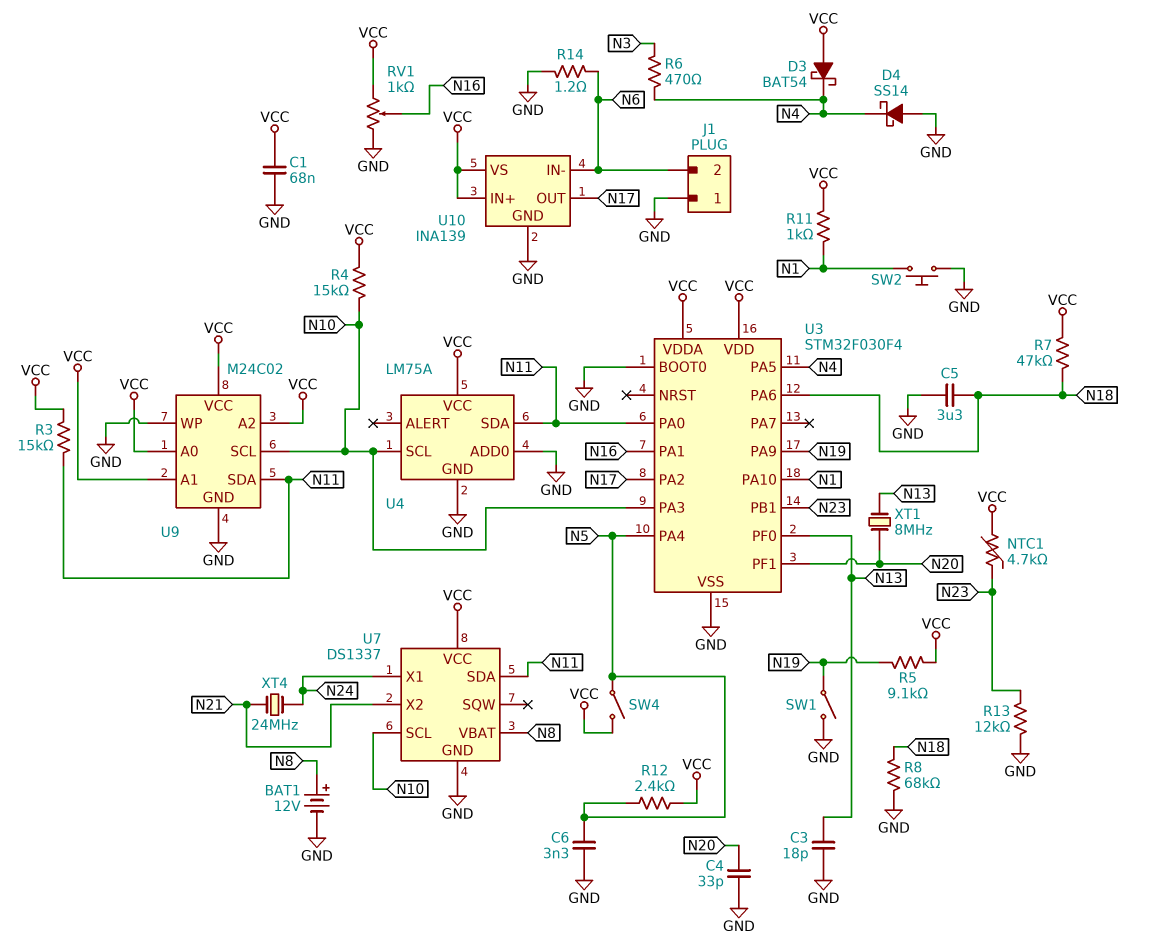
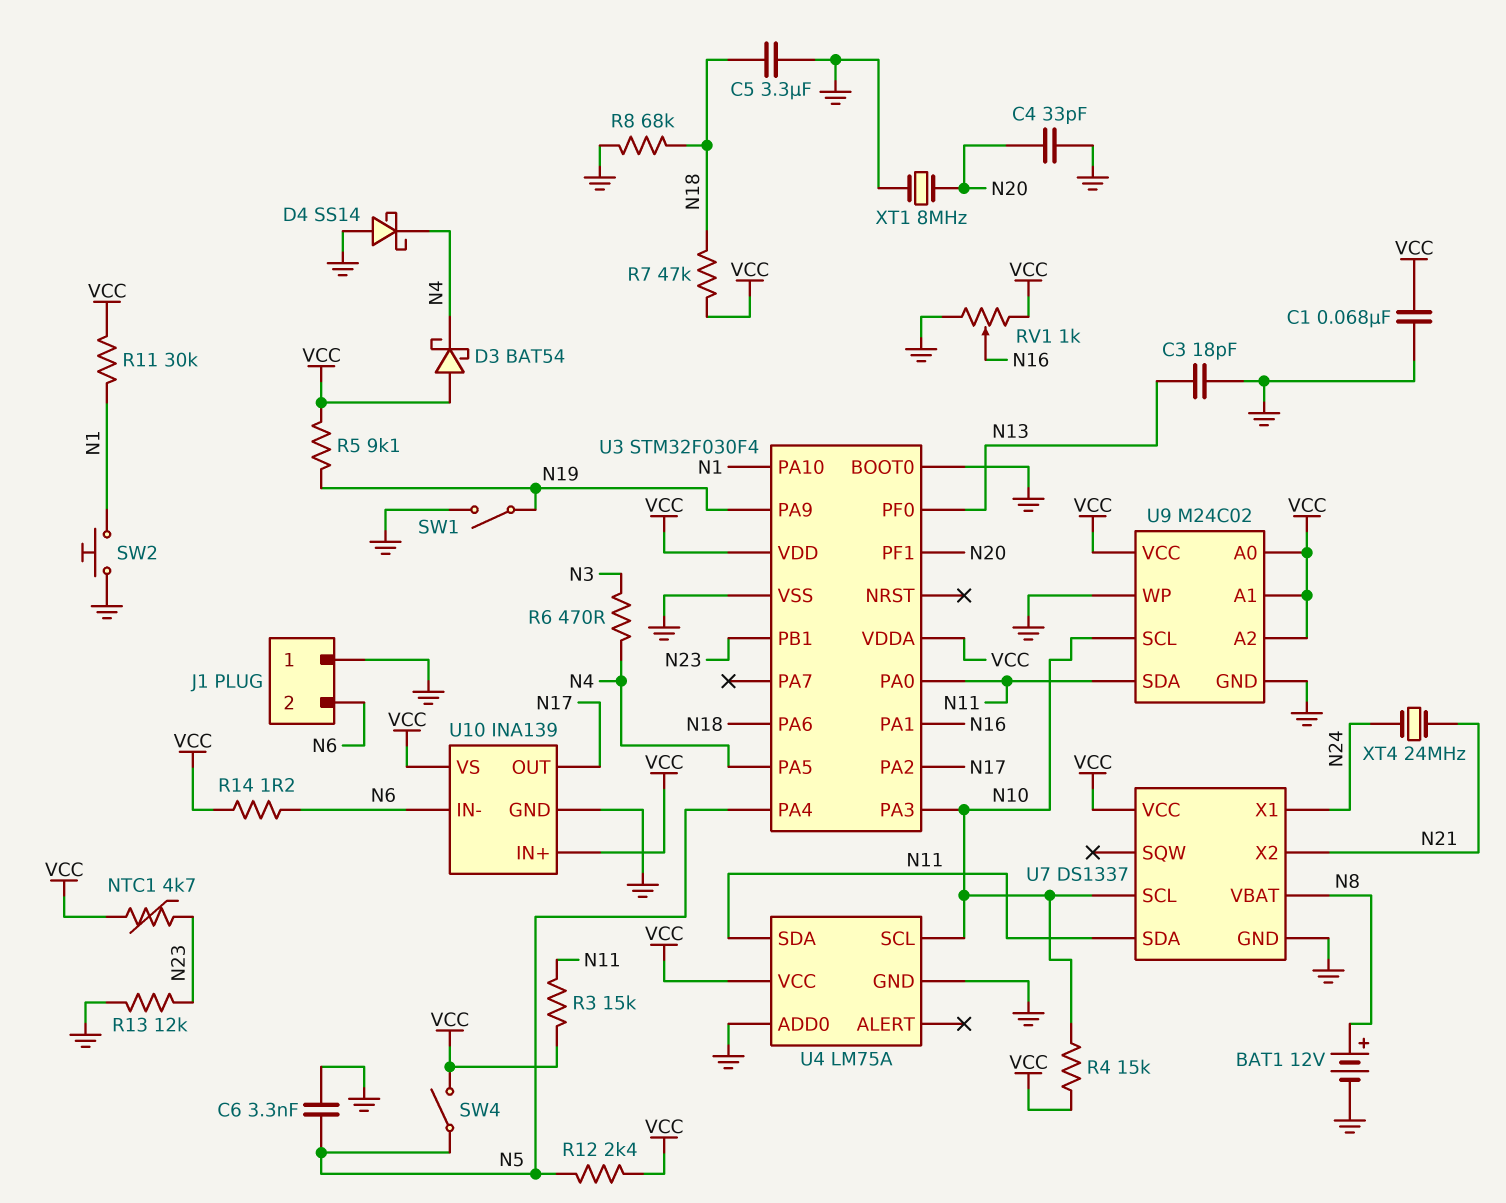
R11: 1k (N1, VCC) -> 30k (N1, VCC)
R14: 1.2 (GND, N6) -> 1.2 (N6, VCC)
XT1: 8MHz (N13, N20) -> 8MHz (GND, N20)

